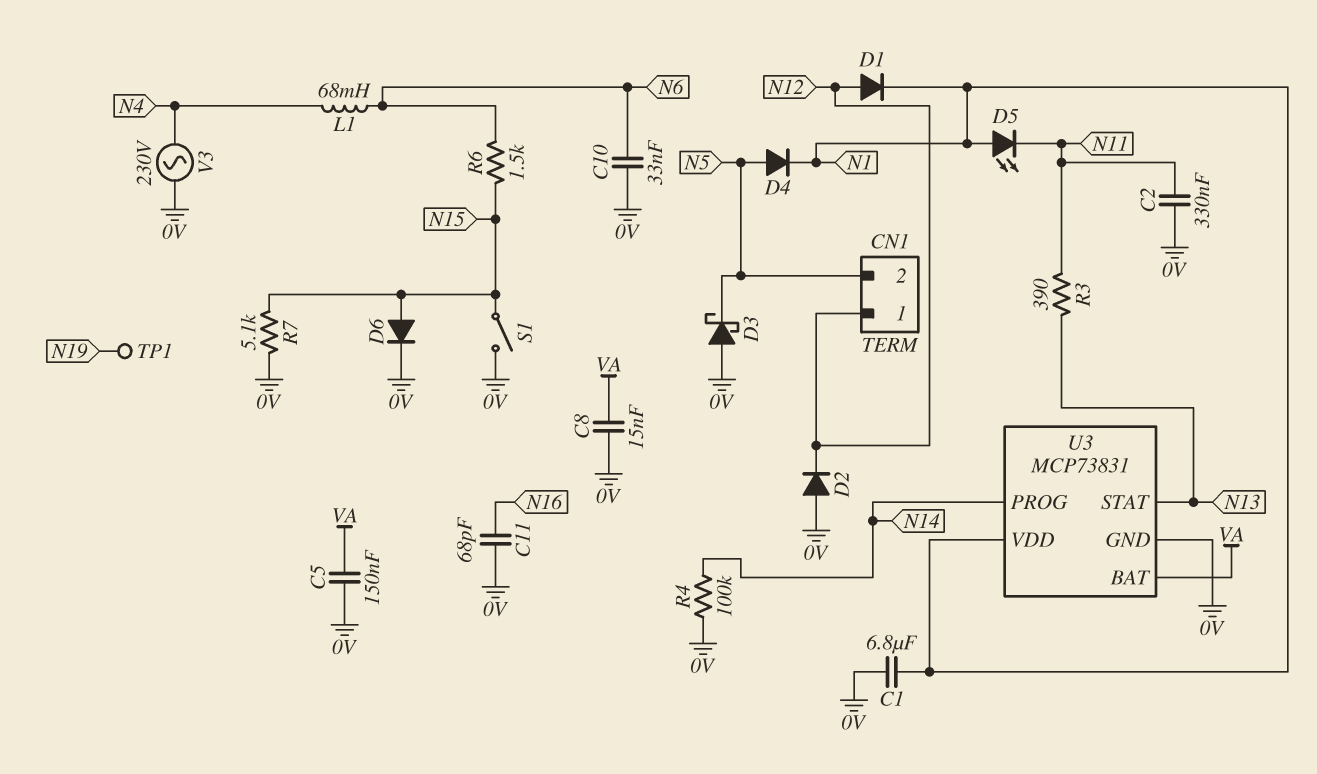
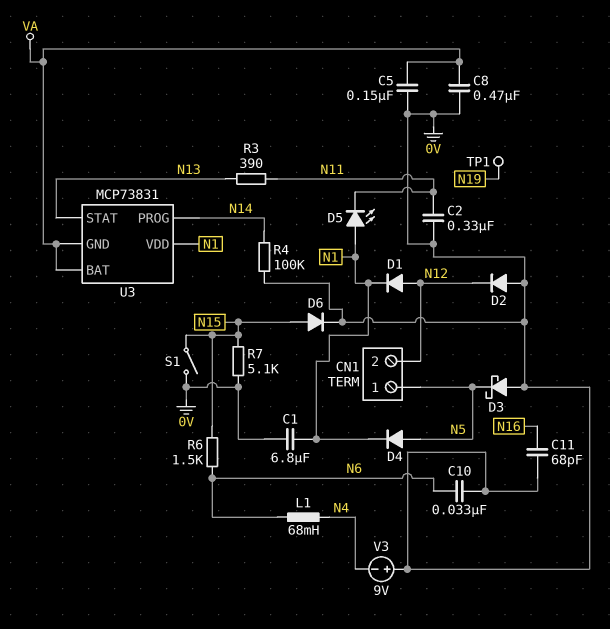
C8: 15nF (0V, VA) -> 470nF (0V, VA)
CN1 pin 1: N12 -> N5
CN1 pin 2: N5 -> N12
U3 pin GND: 0V -> VA
V3: AC 230V (0V, N4) -> 9V (plus 0V, minus N4)

